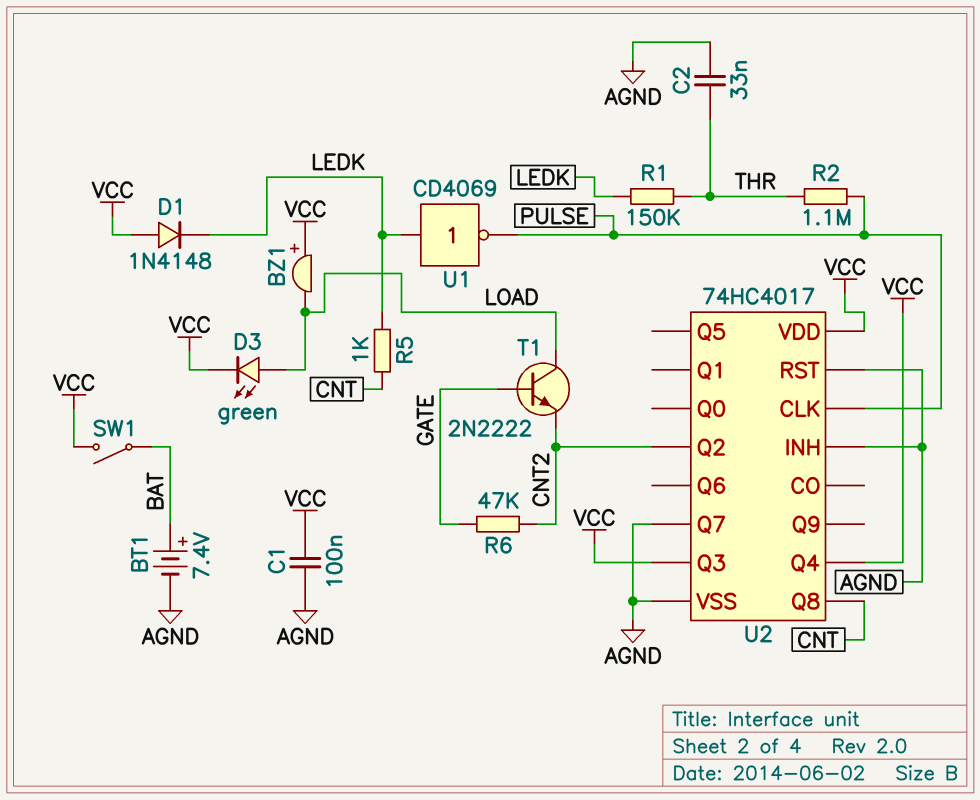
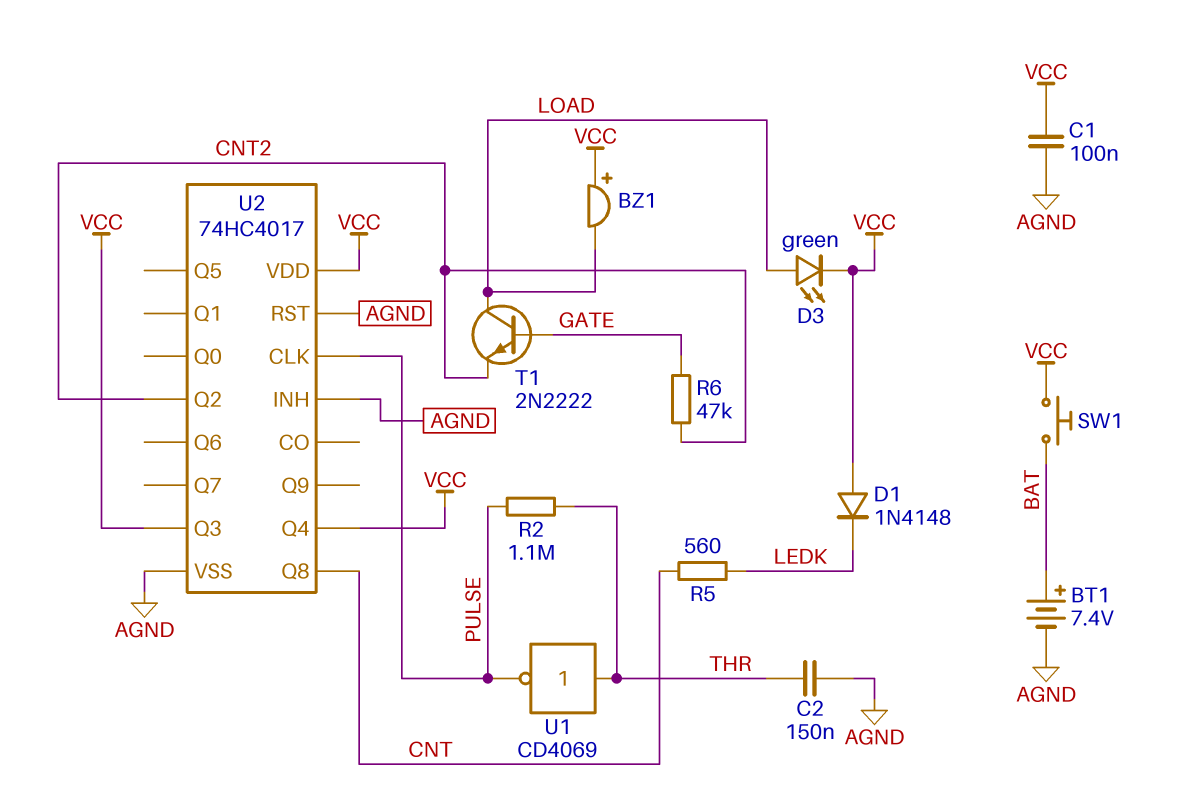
C2: 33nF (AGND, THR) -> 150nF (AGND, THR)
R1: 150k (LEDK, THR) -> none
R5: 1k (CNT, LEDK) -> 560 (CNT, LEDK)
SW1: switch (BAT, VCC) -> button (BAT, VCC)
U1: NOT CD4069 (in LEDK, out PULSE) -> NOT CD4069 (in THR, out PULSE)
U2 pin Q7: AGND -> none

